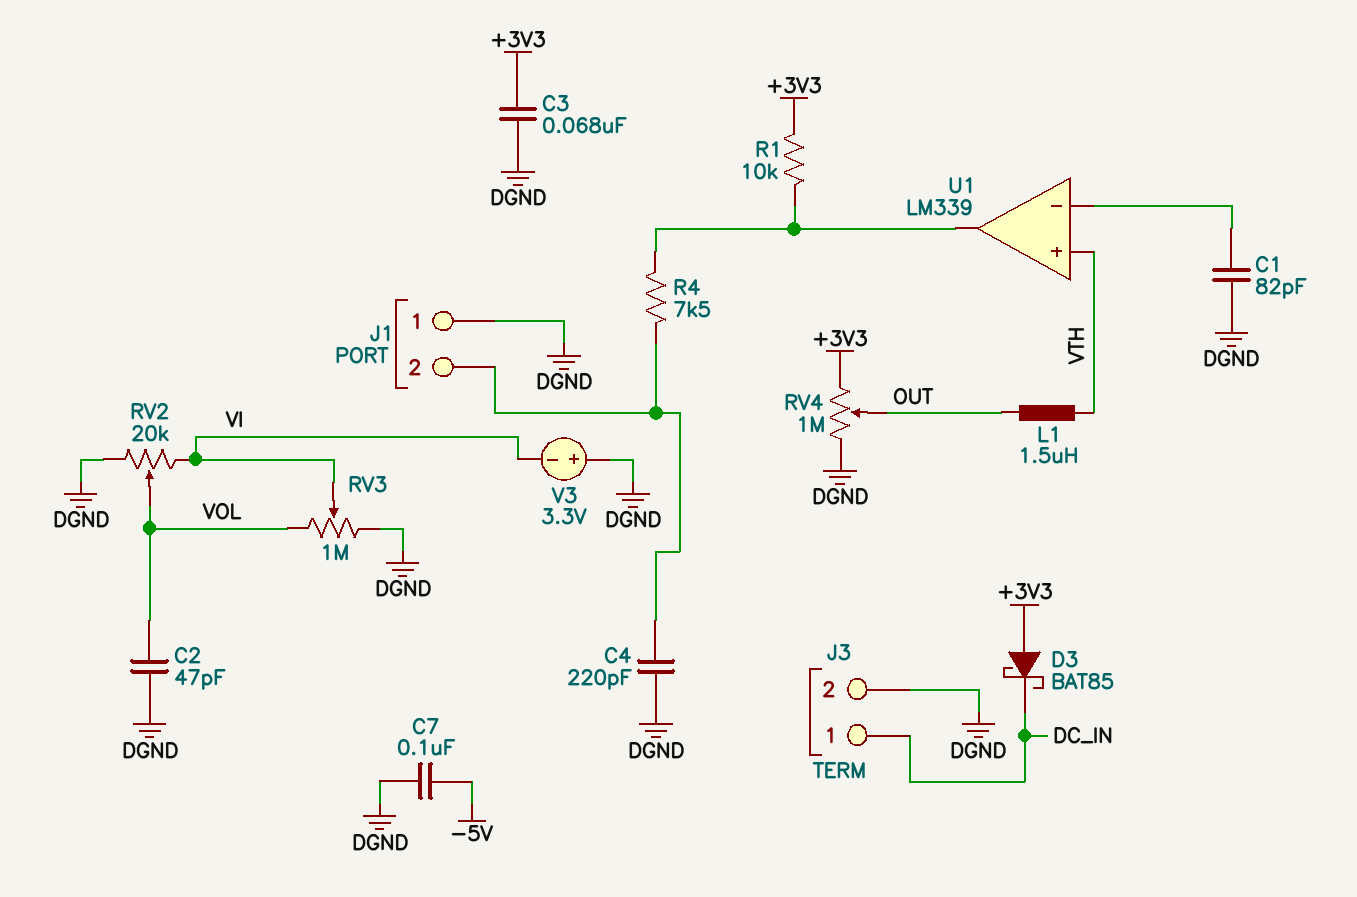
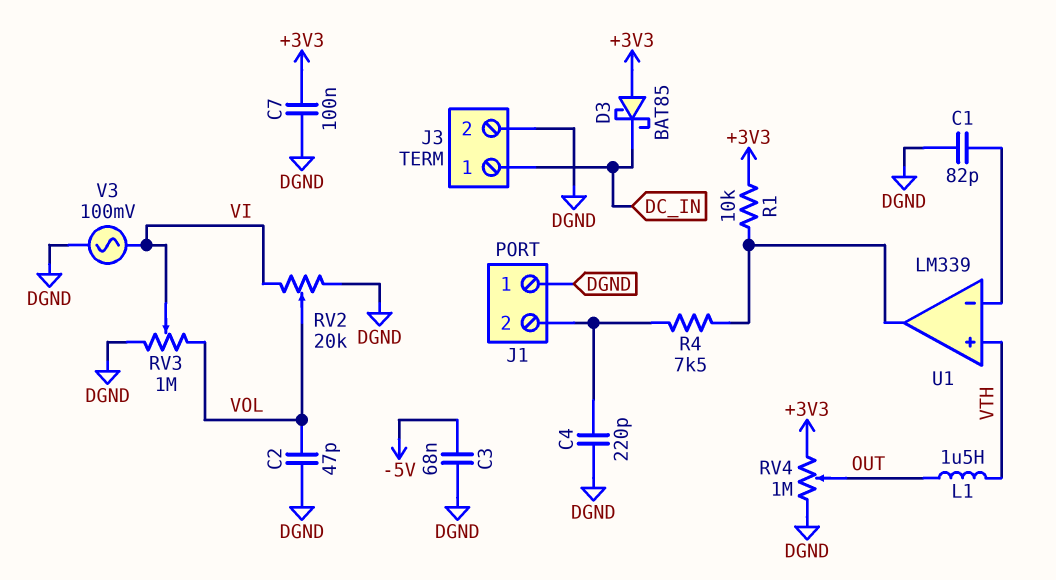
C3: 68nF (+3V3, DGND) -> 68nF (-5V, DGND)
C7: 100nF (-5V, DGND) -> 100nF (+3V3, DGND)
V3: 3.3V (plus DGND, minus VI) -> AC 100mV (DGND, VI)

